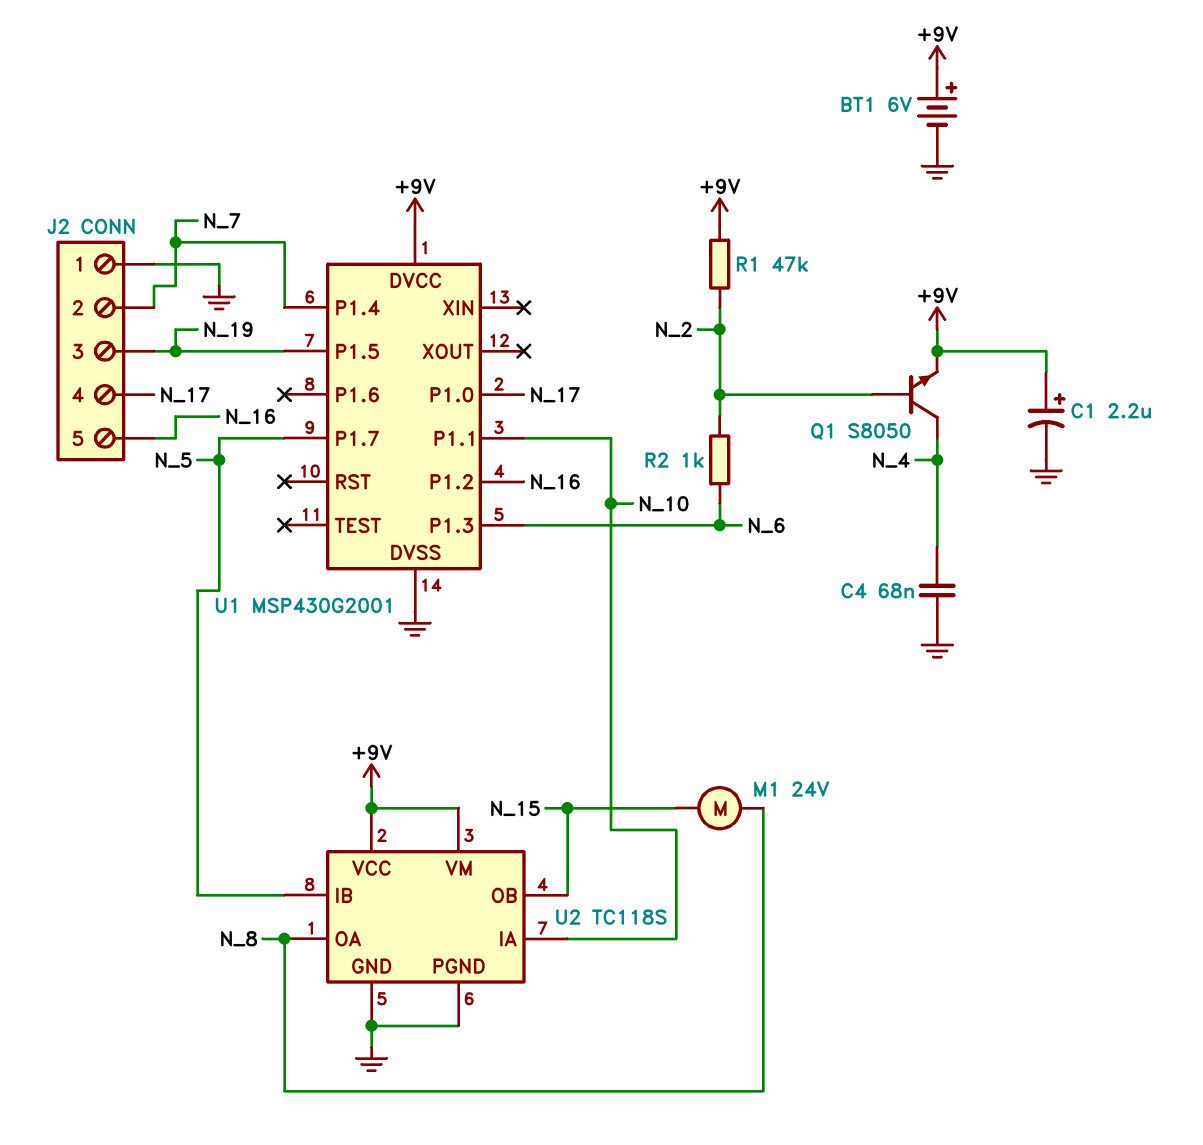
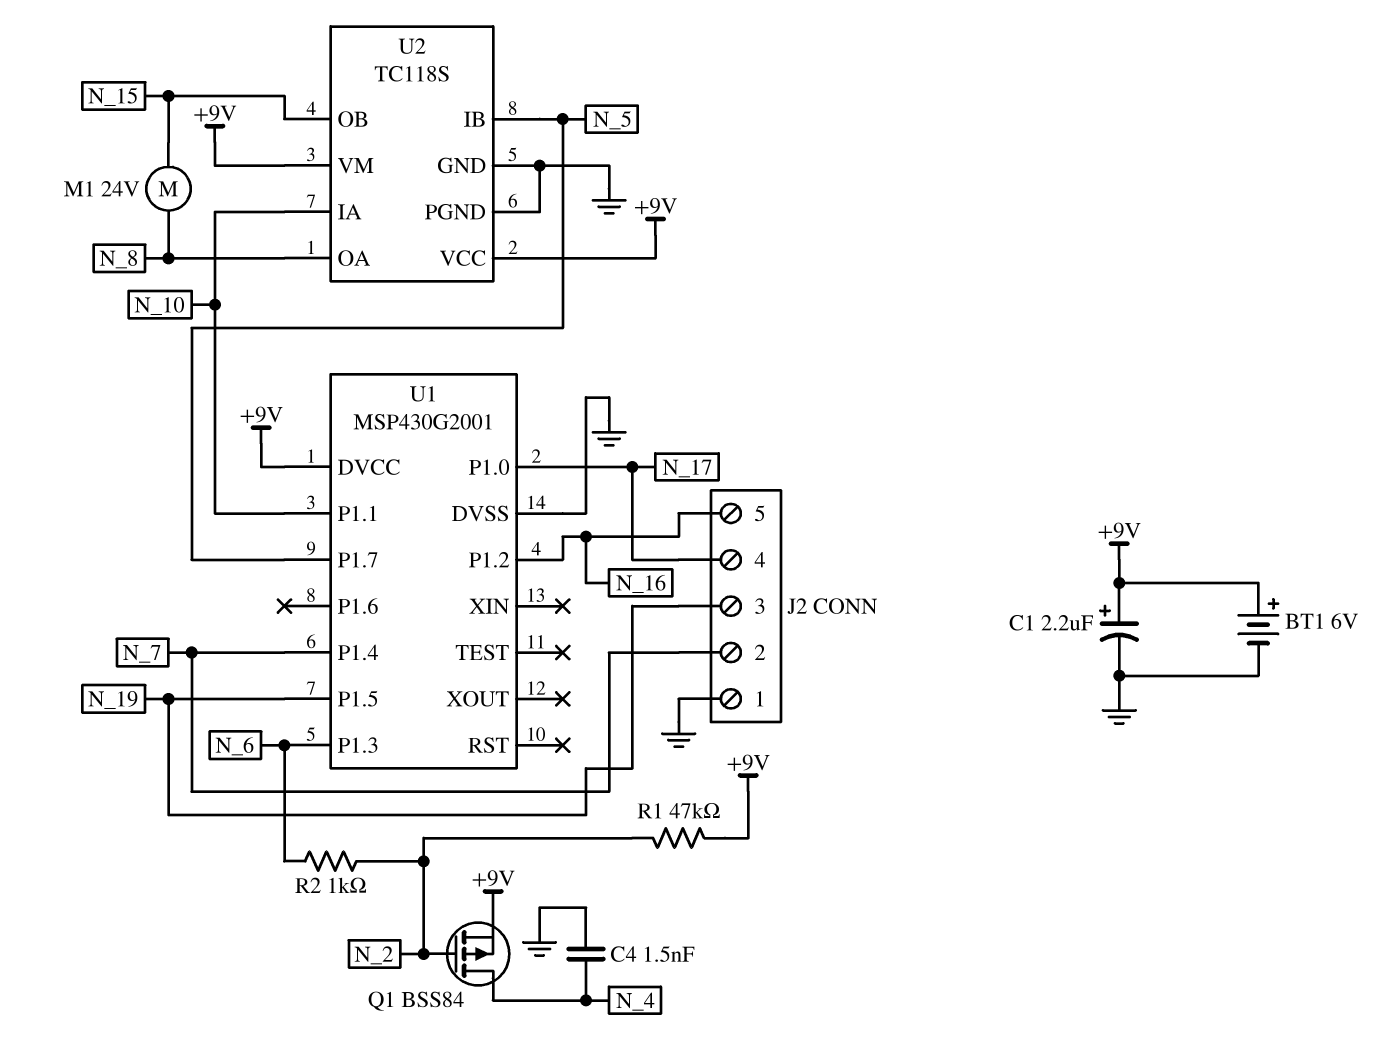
C4: 68nF (GND, N_4) -> 1.5nF (GND, N_4)
Q1: NPN S8050 (B N_2, C N_4, E +9V) -> PMOS BSS84 (G N_2, D N_4, S +9V)

